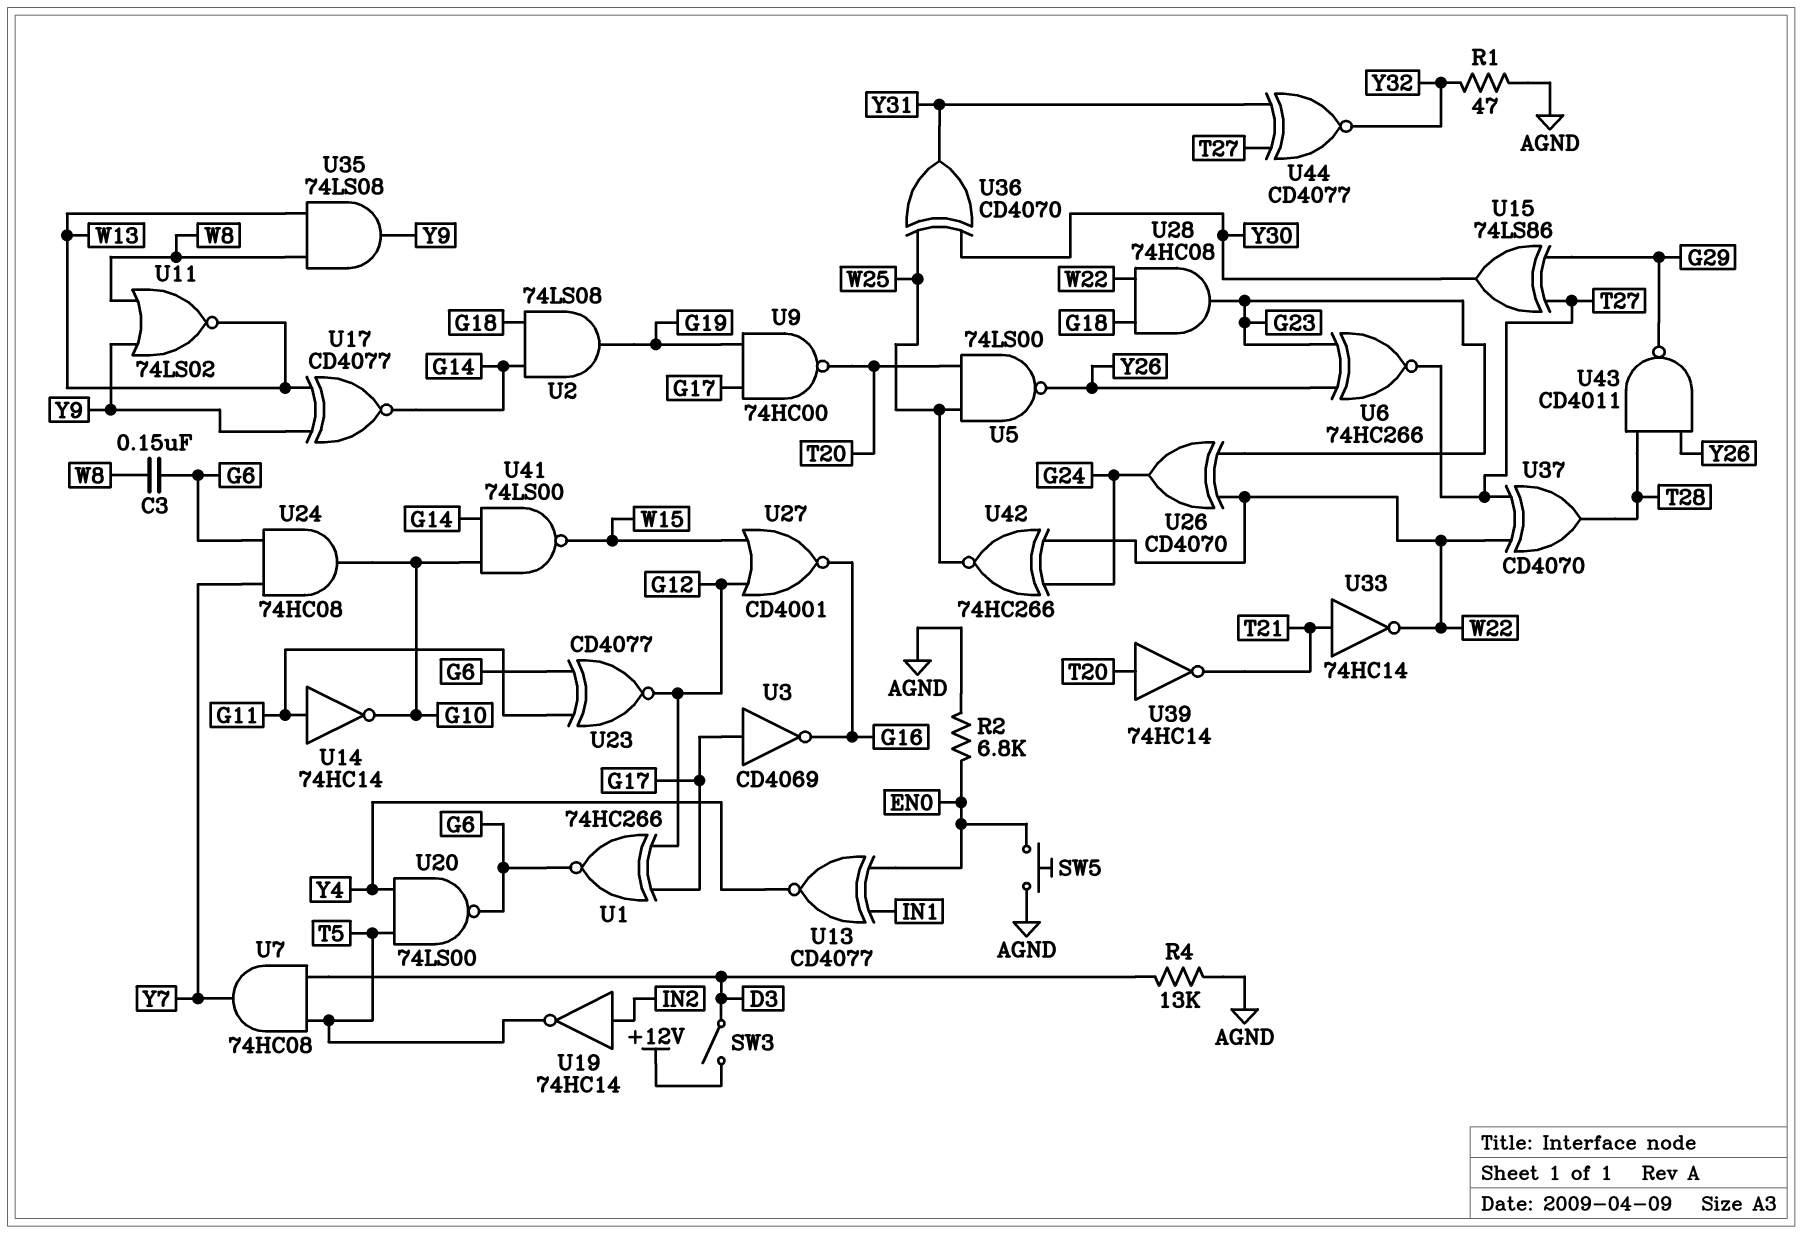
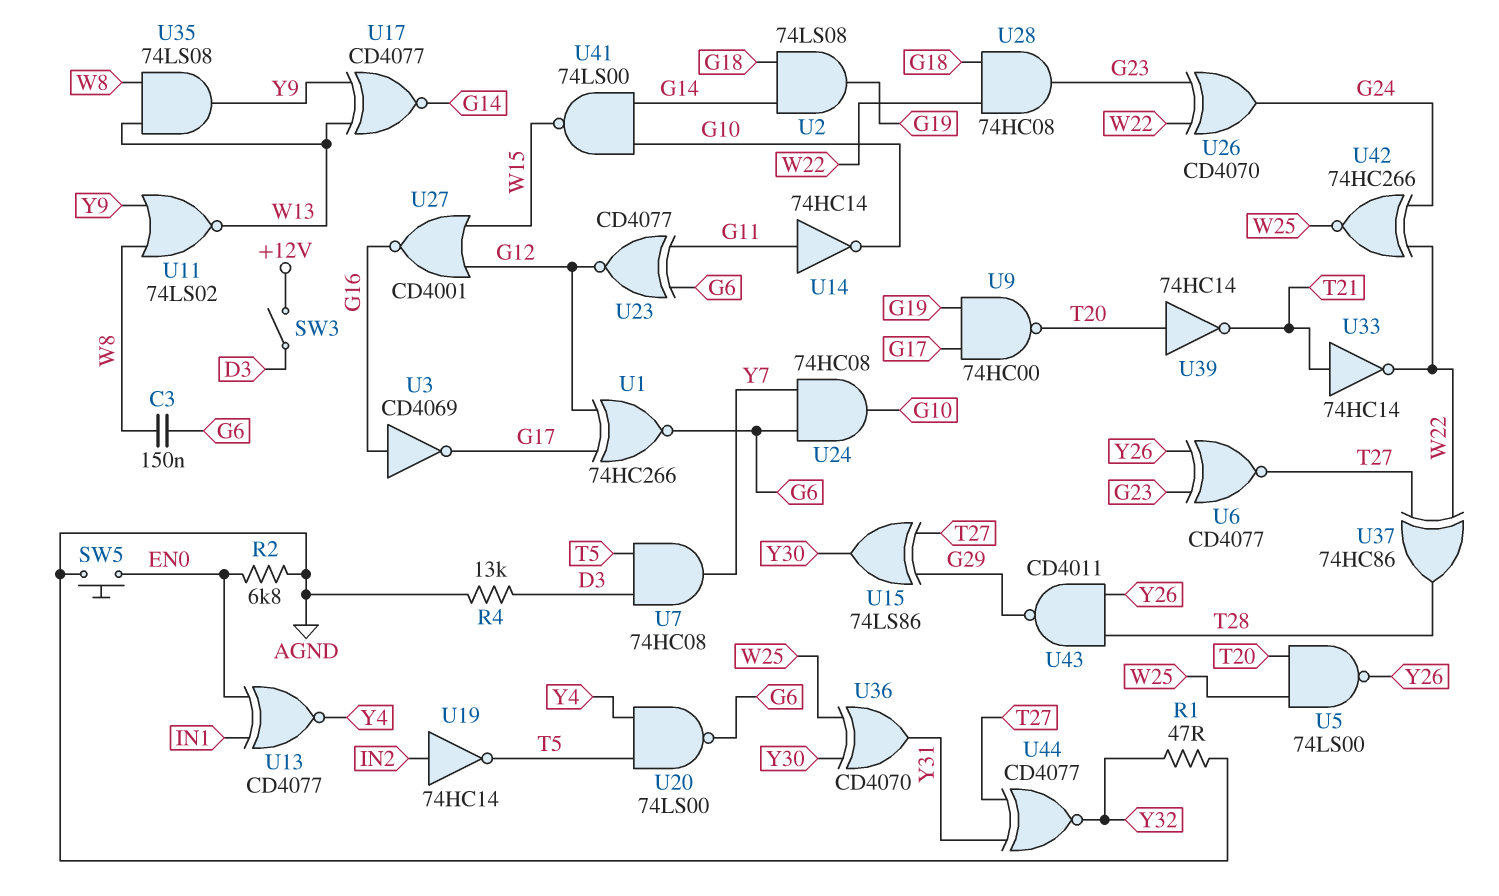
U3: NOT CD4069 (in G17, out G16) -> NOT CD4069 (in G16, out G17)
U6: XNOR 74HC266 (in G23, in Y26, out T27) -> XNOR CD4077 (in G23, in Y26, out T27)
U37: XOR CD4070 (in T27, in W22, out T28) -> XOR 74HC86 (in T27, in W22, out T28)

